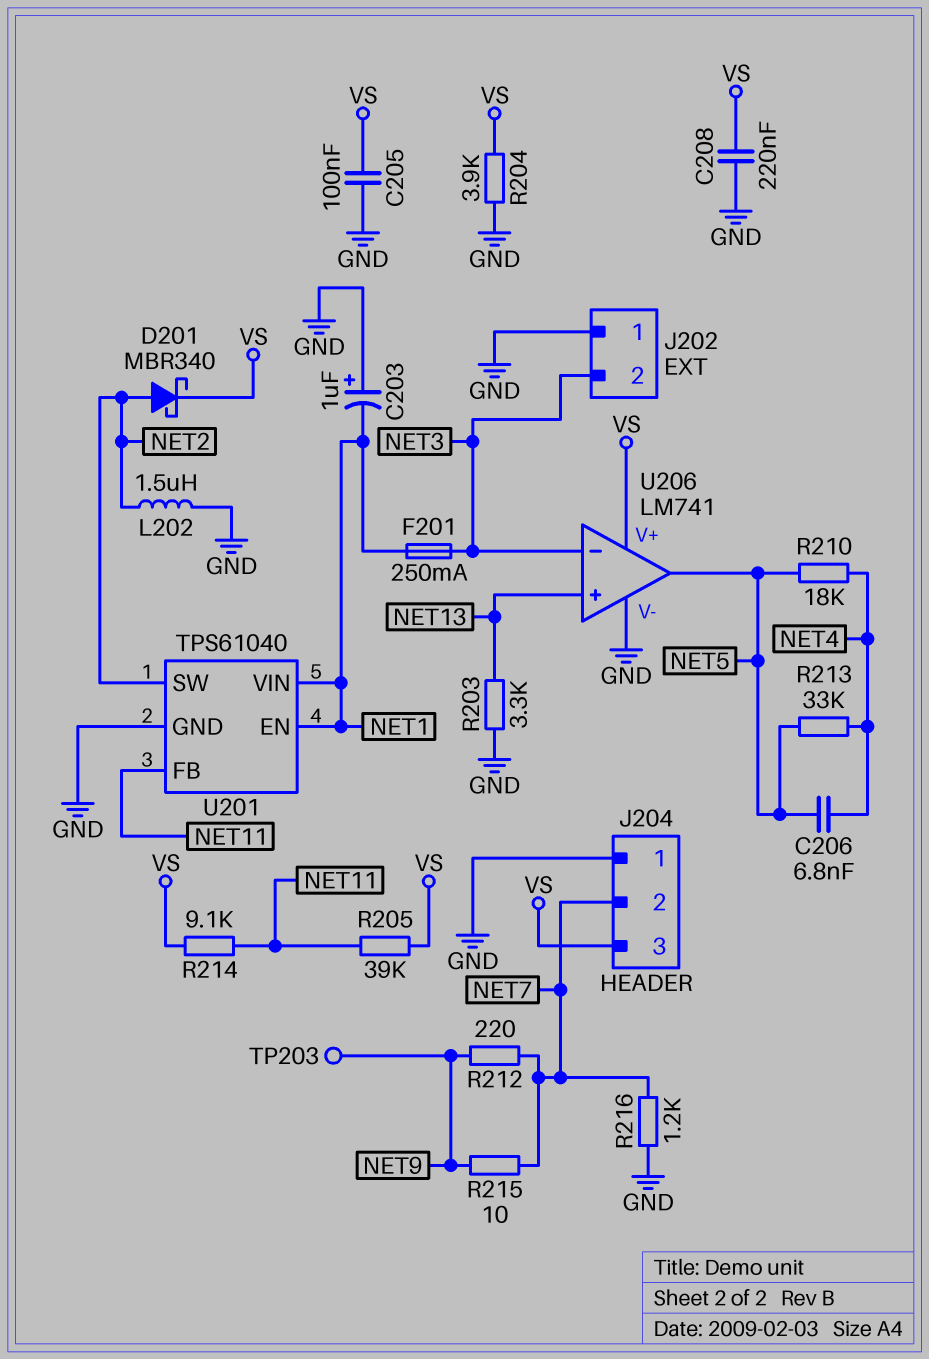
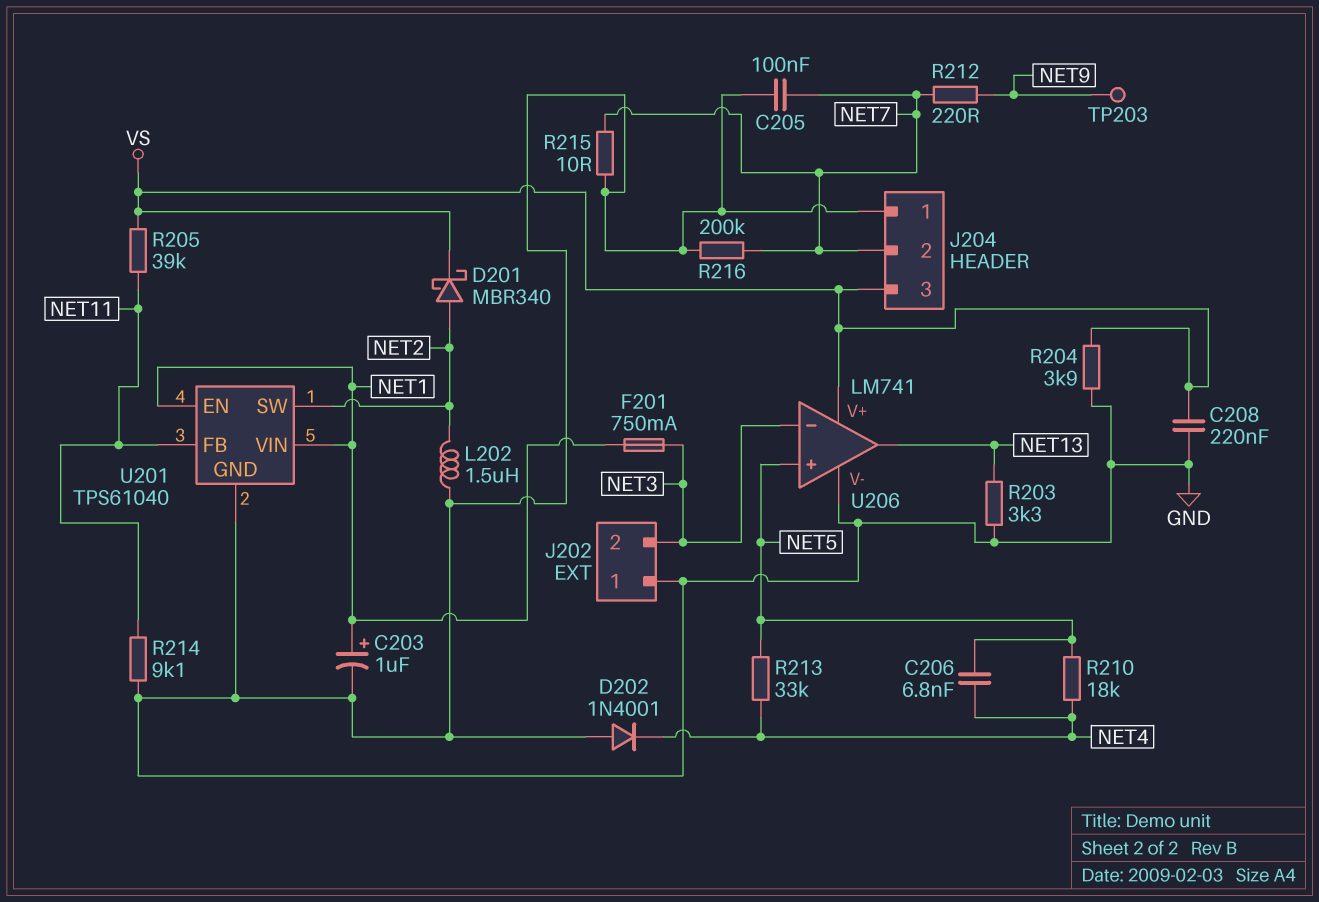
C203: 1uF (plus GND, minus NET1) -> 1uF (plus NET1, minus GND)
C205: 100nF (GND, VS) -> 100nF (GND, NET7)
D202: none -> diode 1N4001 (A GND, K NET4)
F201: 250mA (NET1, NET3) -> 750mA (NET1, NET3)
R214: 9.1k (NET11, VS) -> 9.1k (GND, NET11)
R215: 10 (NET7, NET9) -> 10 (GND, NET7)
R216: 1.2k (GND, NET7) -> 200k (GND, NET7)
U206 pin in+: NET13 -> NET5
U206 pin out: NET5 -> NET13

